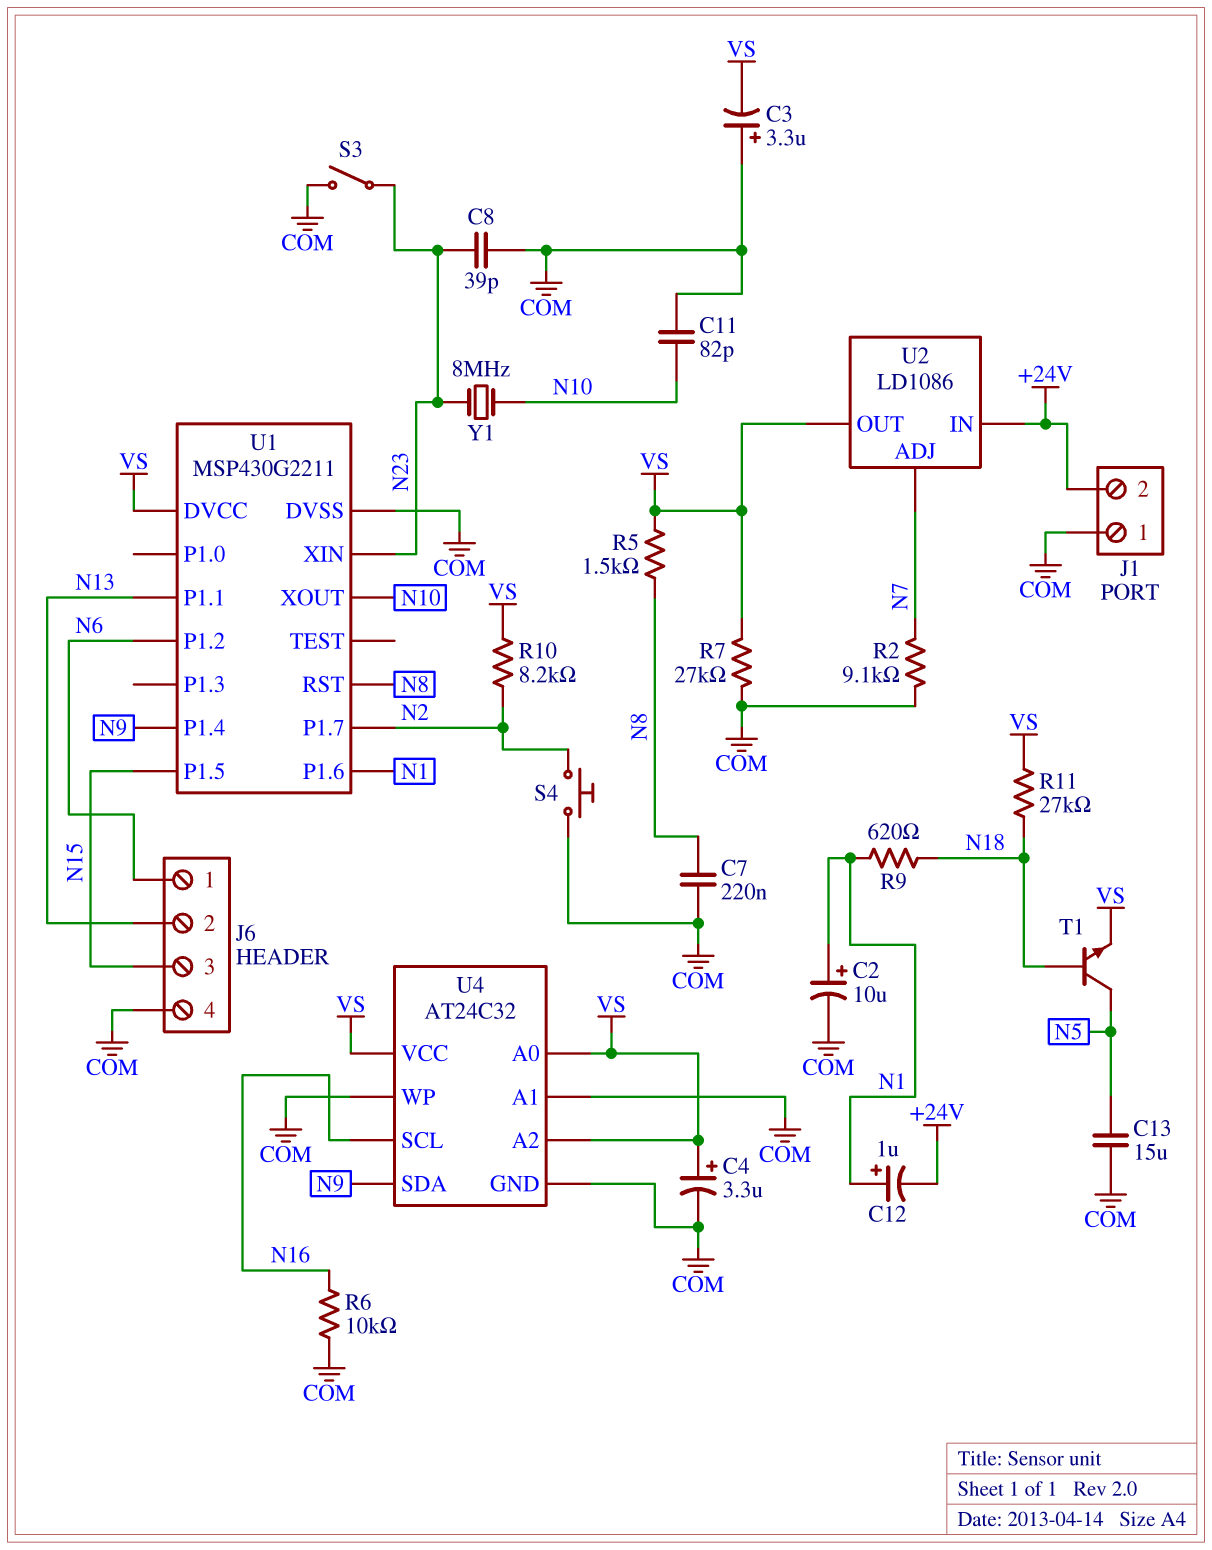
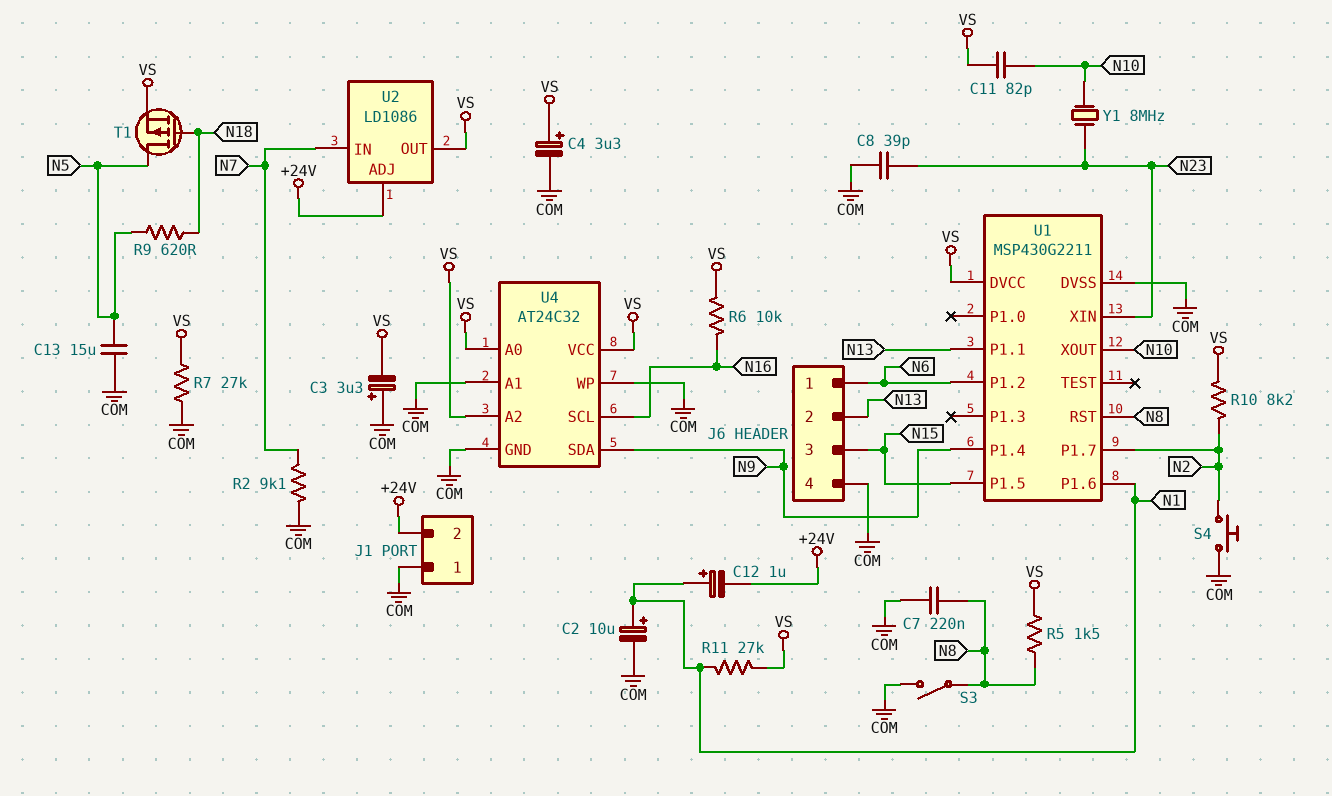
C11: 82pF (COM, N10) -> 82pF (N10, VS)
R6: 10k (COM, N16) -> 10k (N16, VS)
R9: 620 (N1, N18) -> 620 (N5, N18)
R11: 27k (N18, VS) -> 27k (N1, VS)
S3: switch (COM, N23) -> switch (COM, N8)
T1: NPN (B N18, C N5, E VS) -> PMOS (G N18, D N5, S VS)
U2 pin ADJ: N7 -> +24V
U2 pin IN: +24V -> N7

